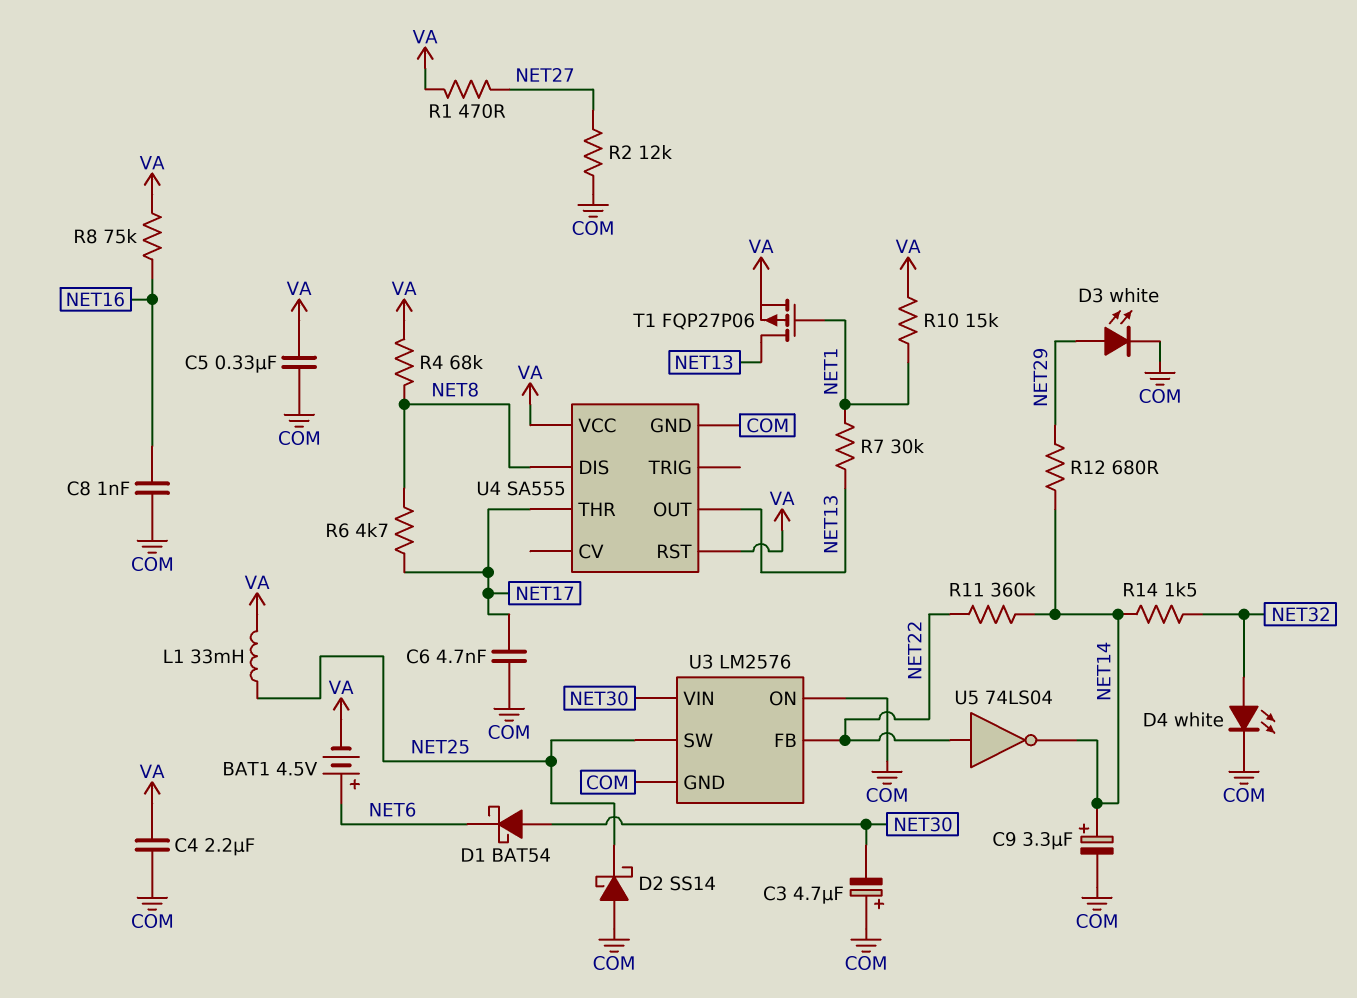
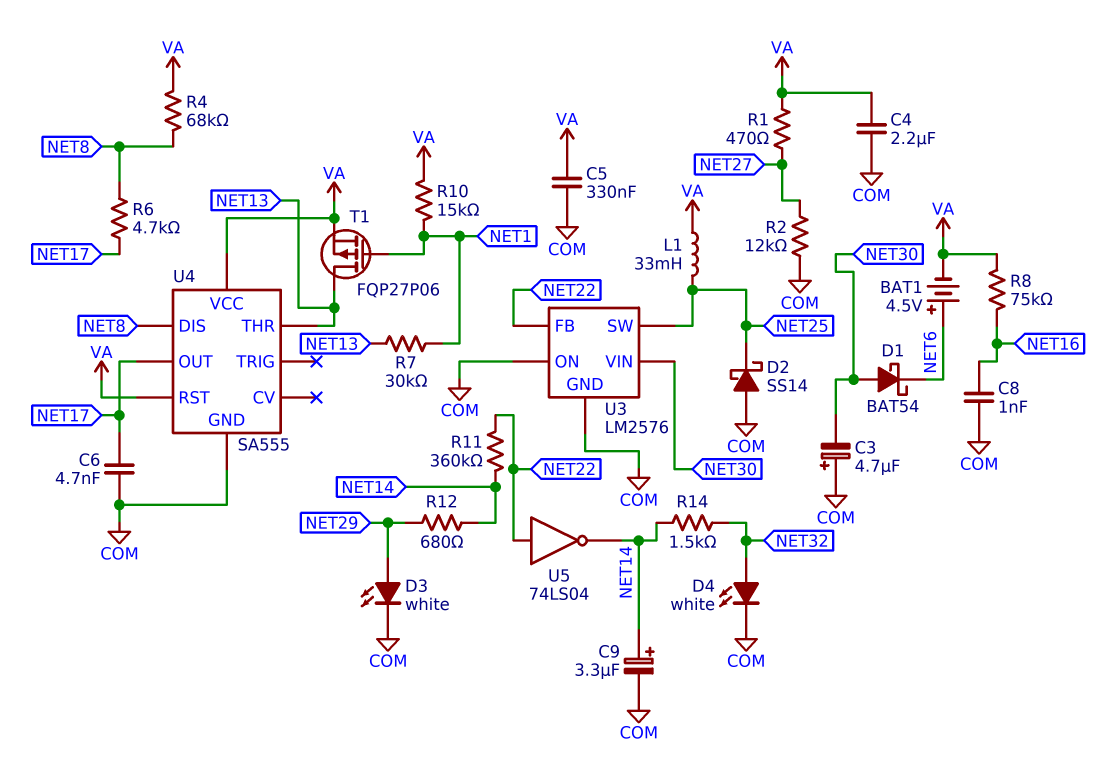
U4 pin OUT: NET13 -> NET17
U4 pin THR: NET17 -> NET13

